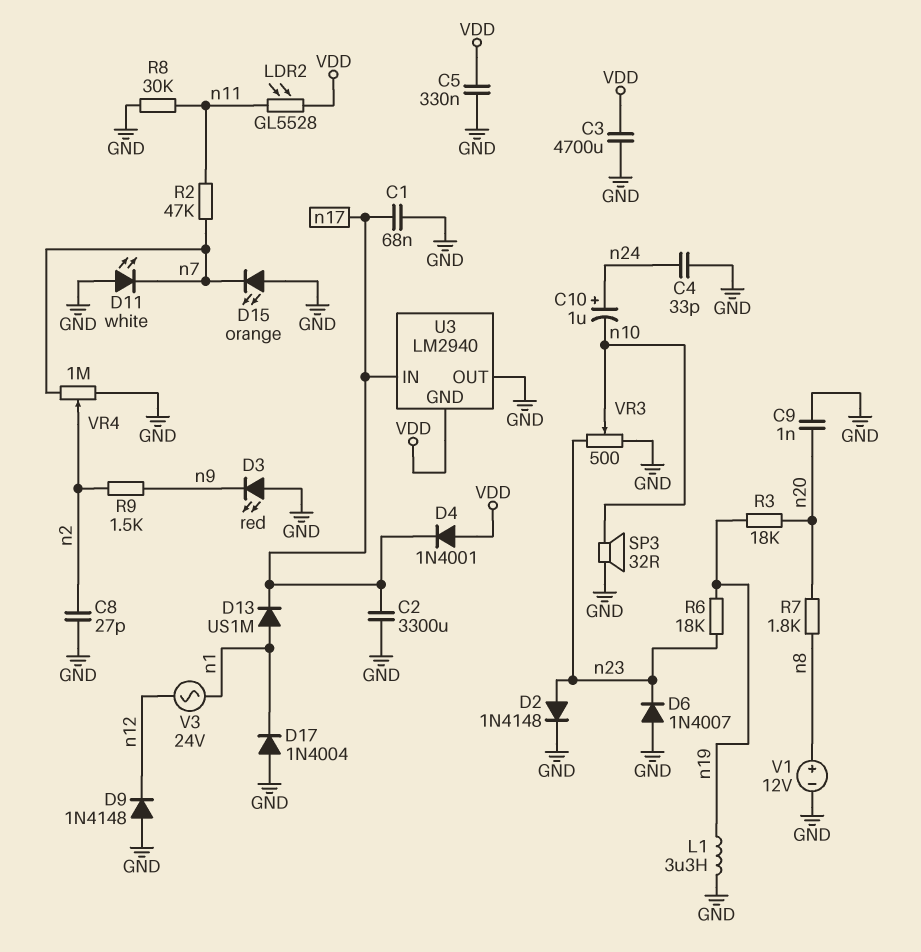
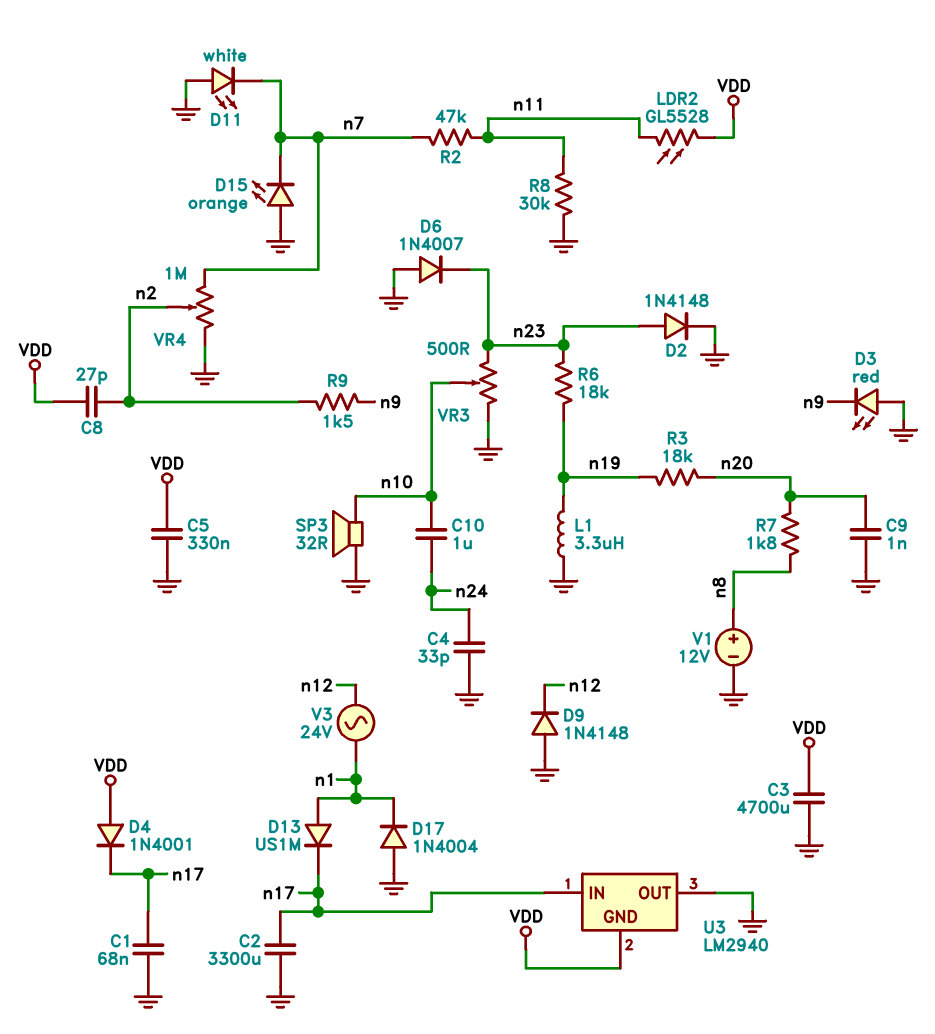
C8: 27pF (GND, n2) -> 27pF (VDD, n2)
C10: 1uF (plus n24, minus n10) -> 1uF (n10, n24)

